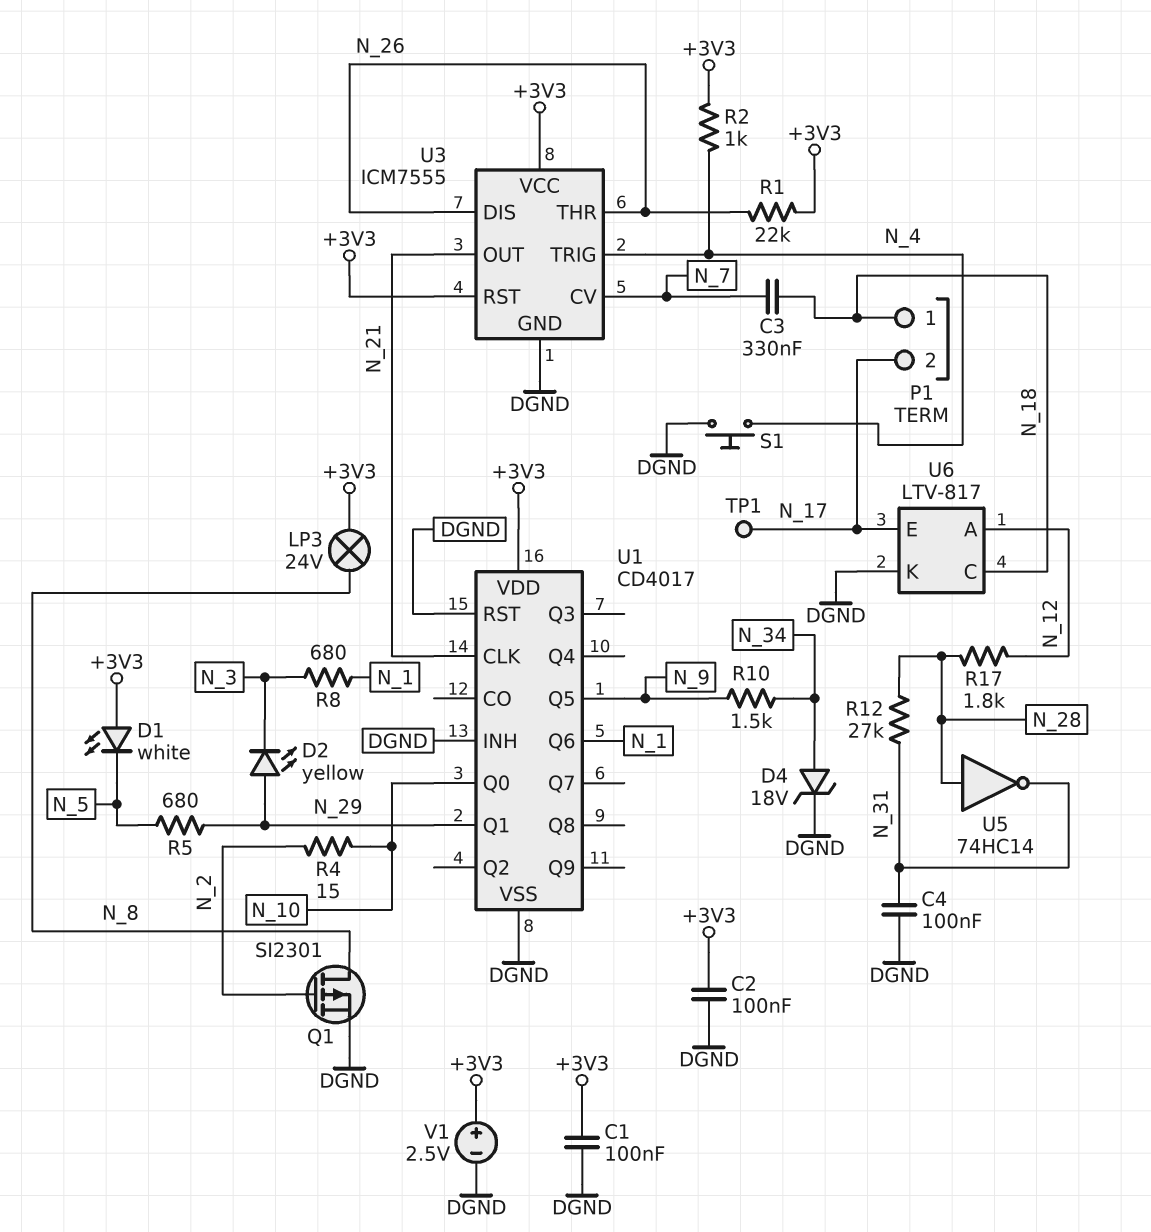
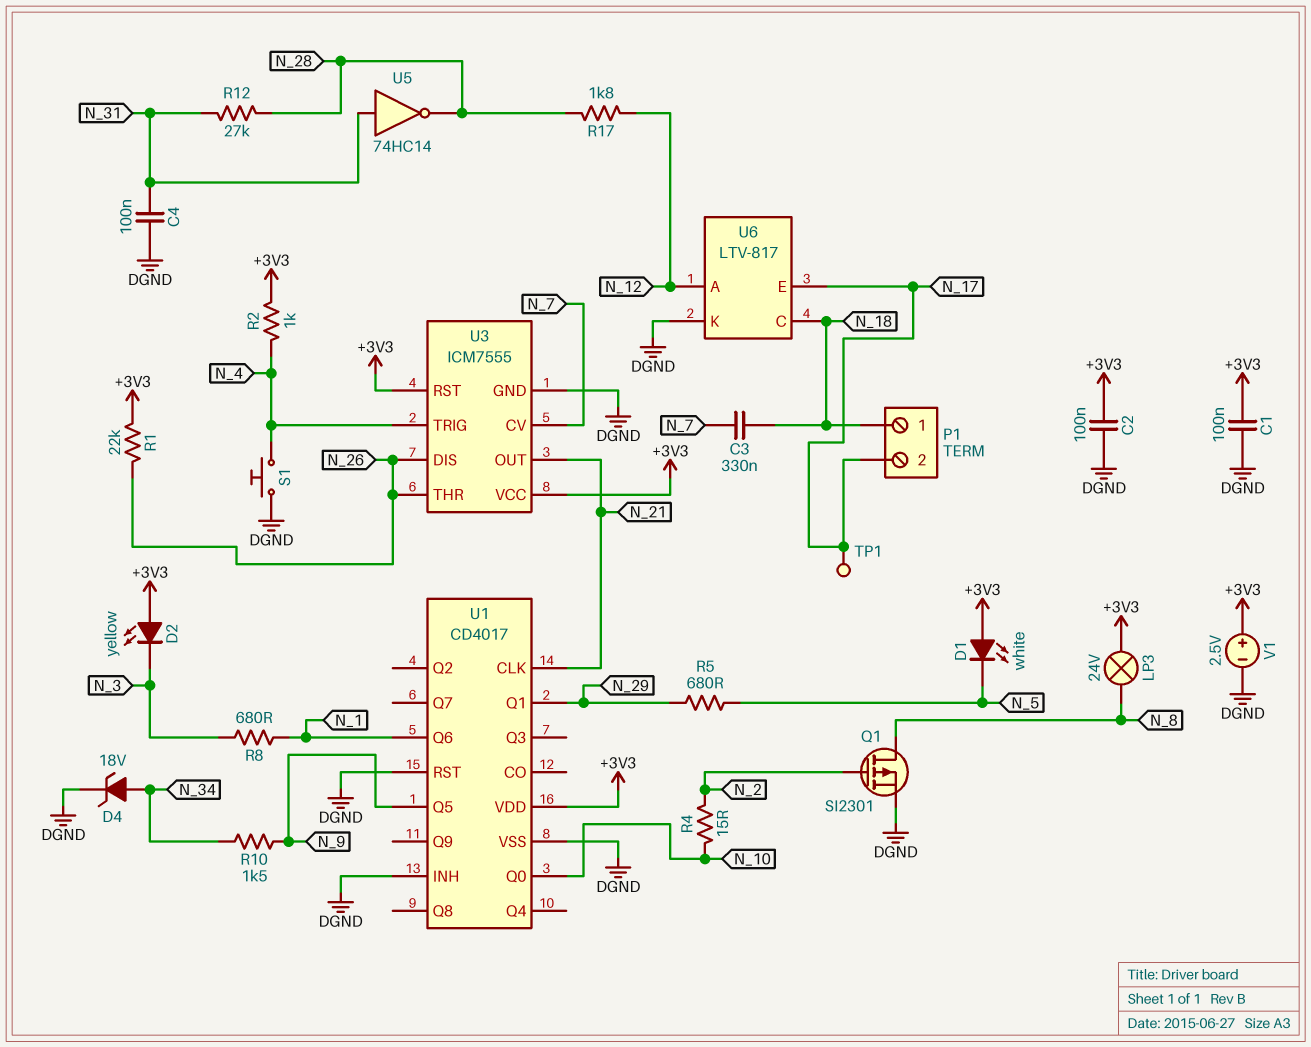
D2: LED yellow (A N_29, K N_3) -> LED yellow (A +3V3, K N_3)
U5: NOT 74HC14 (in N_28, out N_31) -> NOT 74HC14 (in N_31, out N_28)

